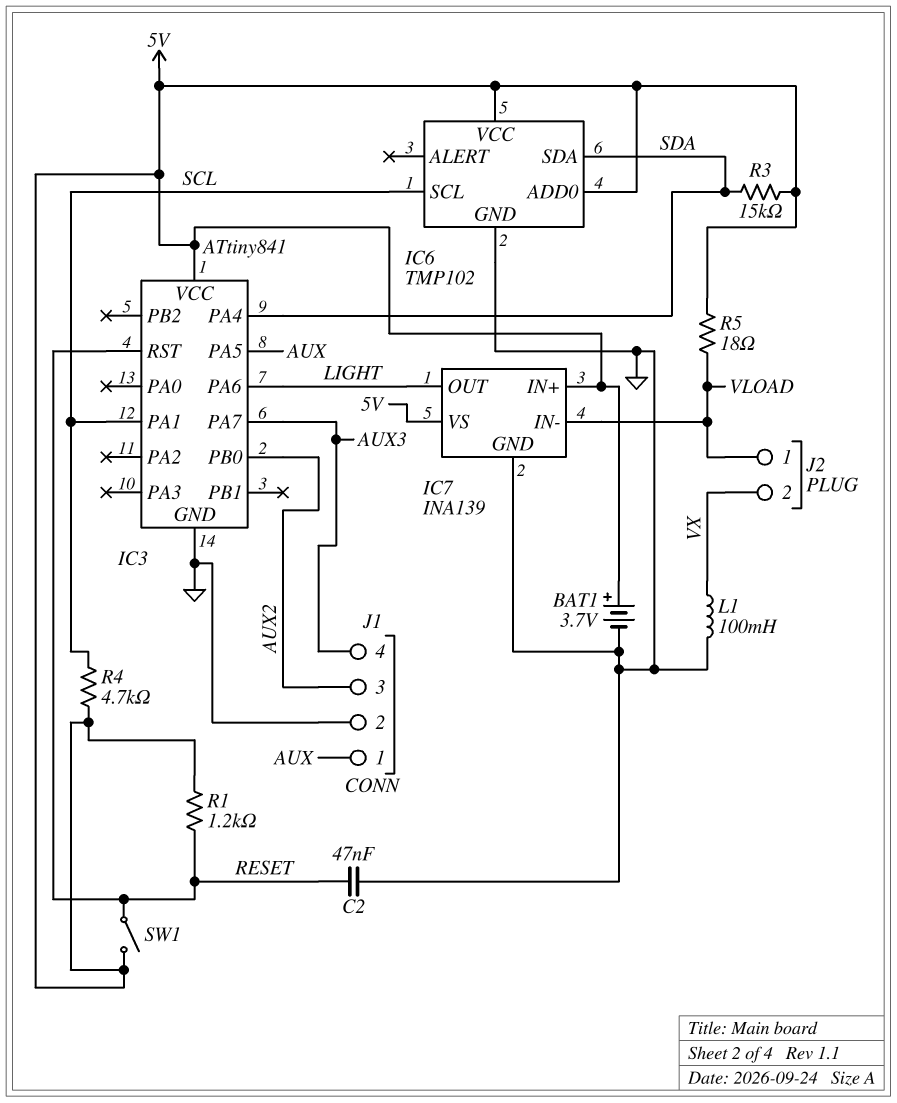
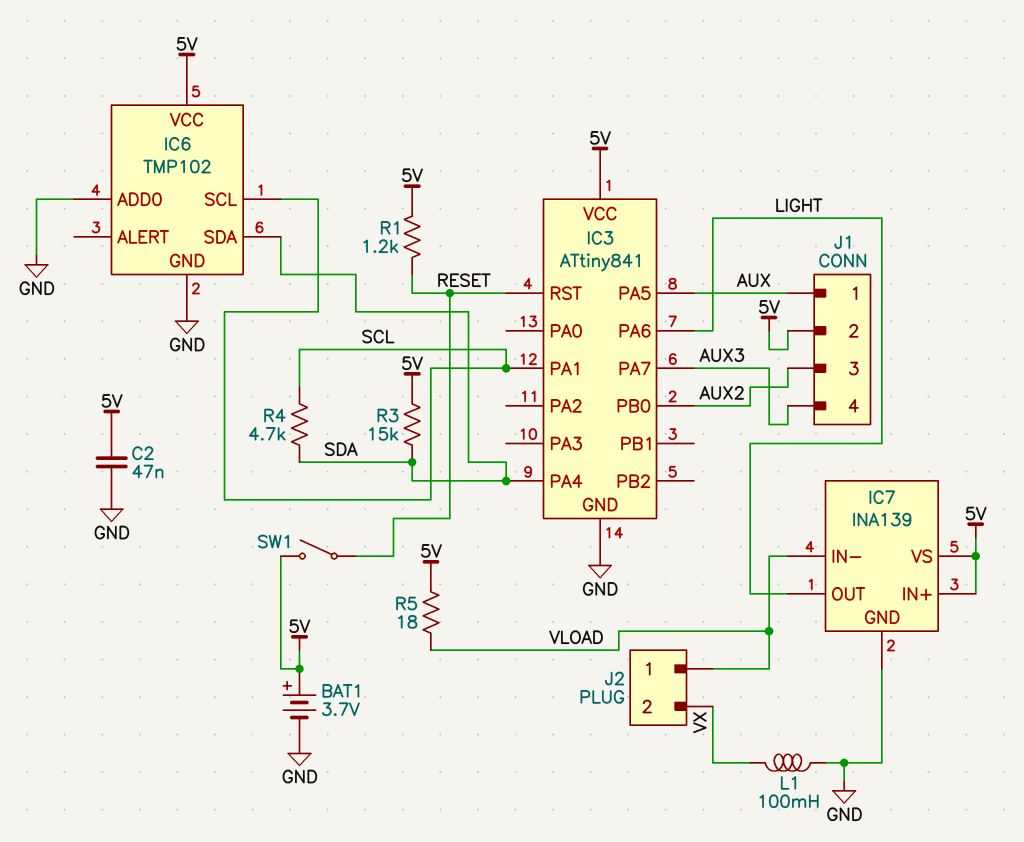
C2: 47nF (GND, RESET) -> 47nF (5V, GND)
IC6 pin ADD0: 5V -> GND
J1 pin 2: GND -> 5V
R4: 4.7k (5V, SCL) -> 4.7k (SCL, SDA)

